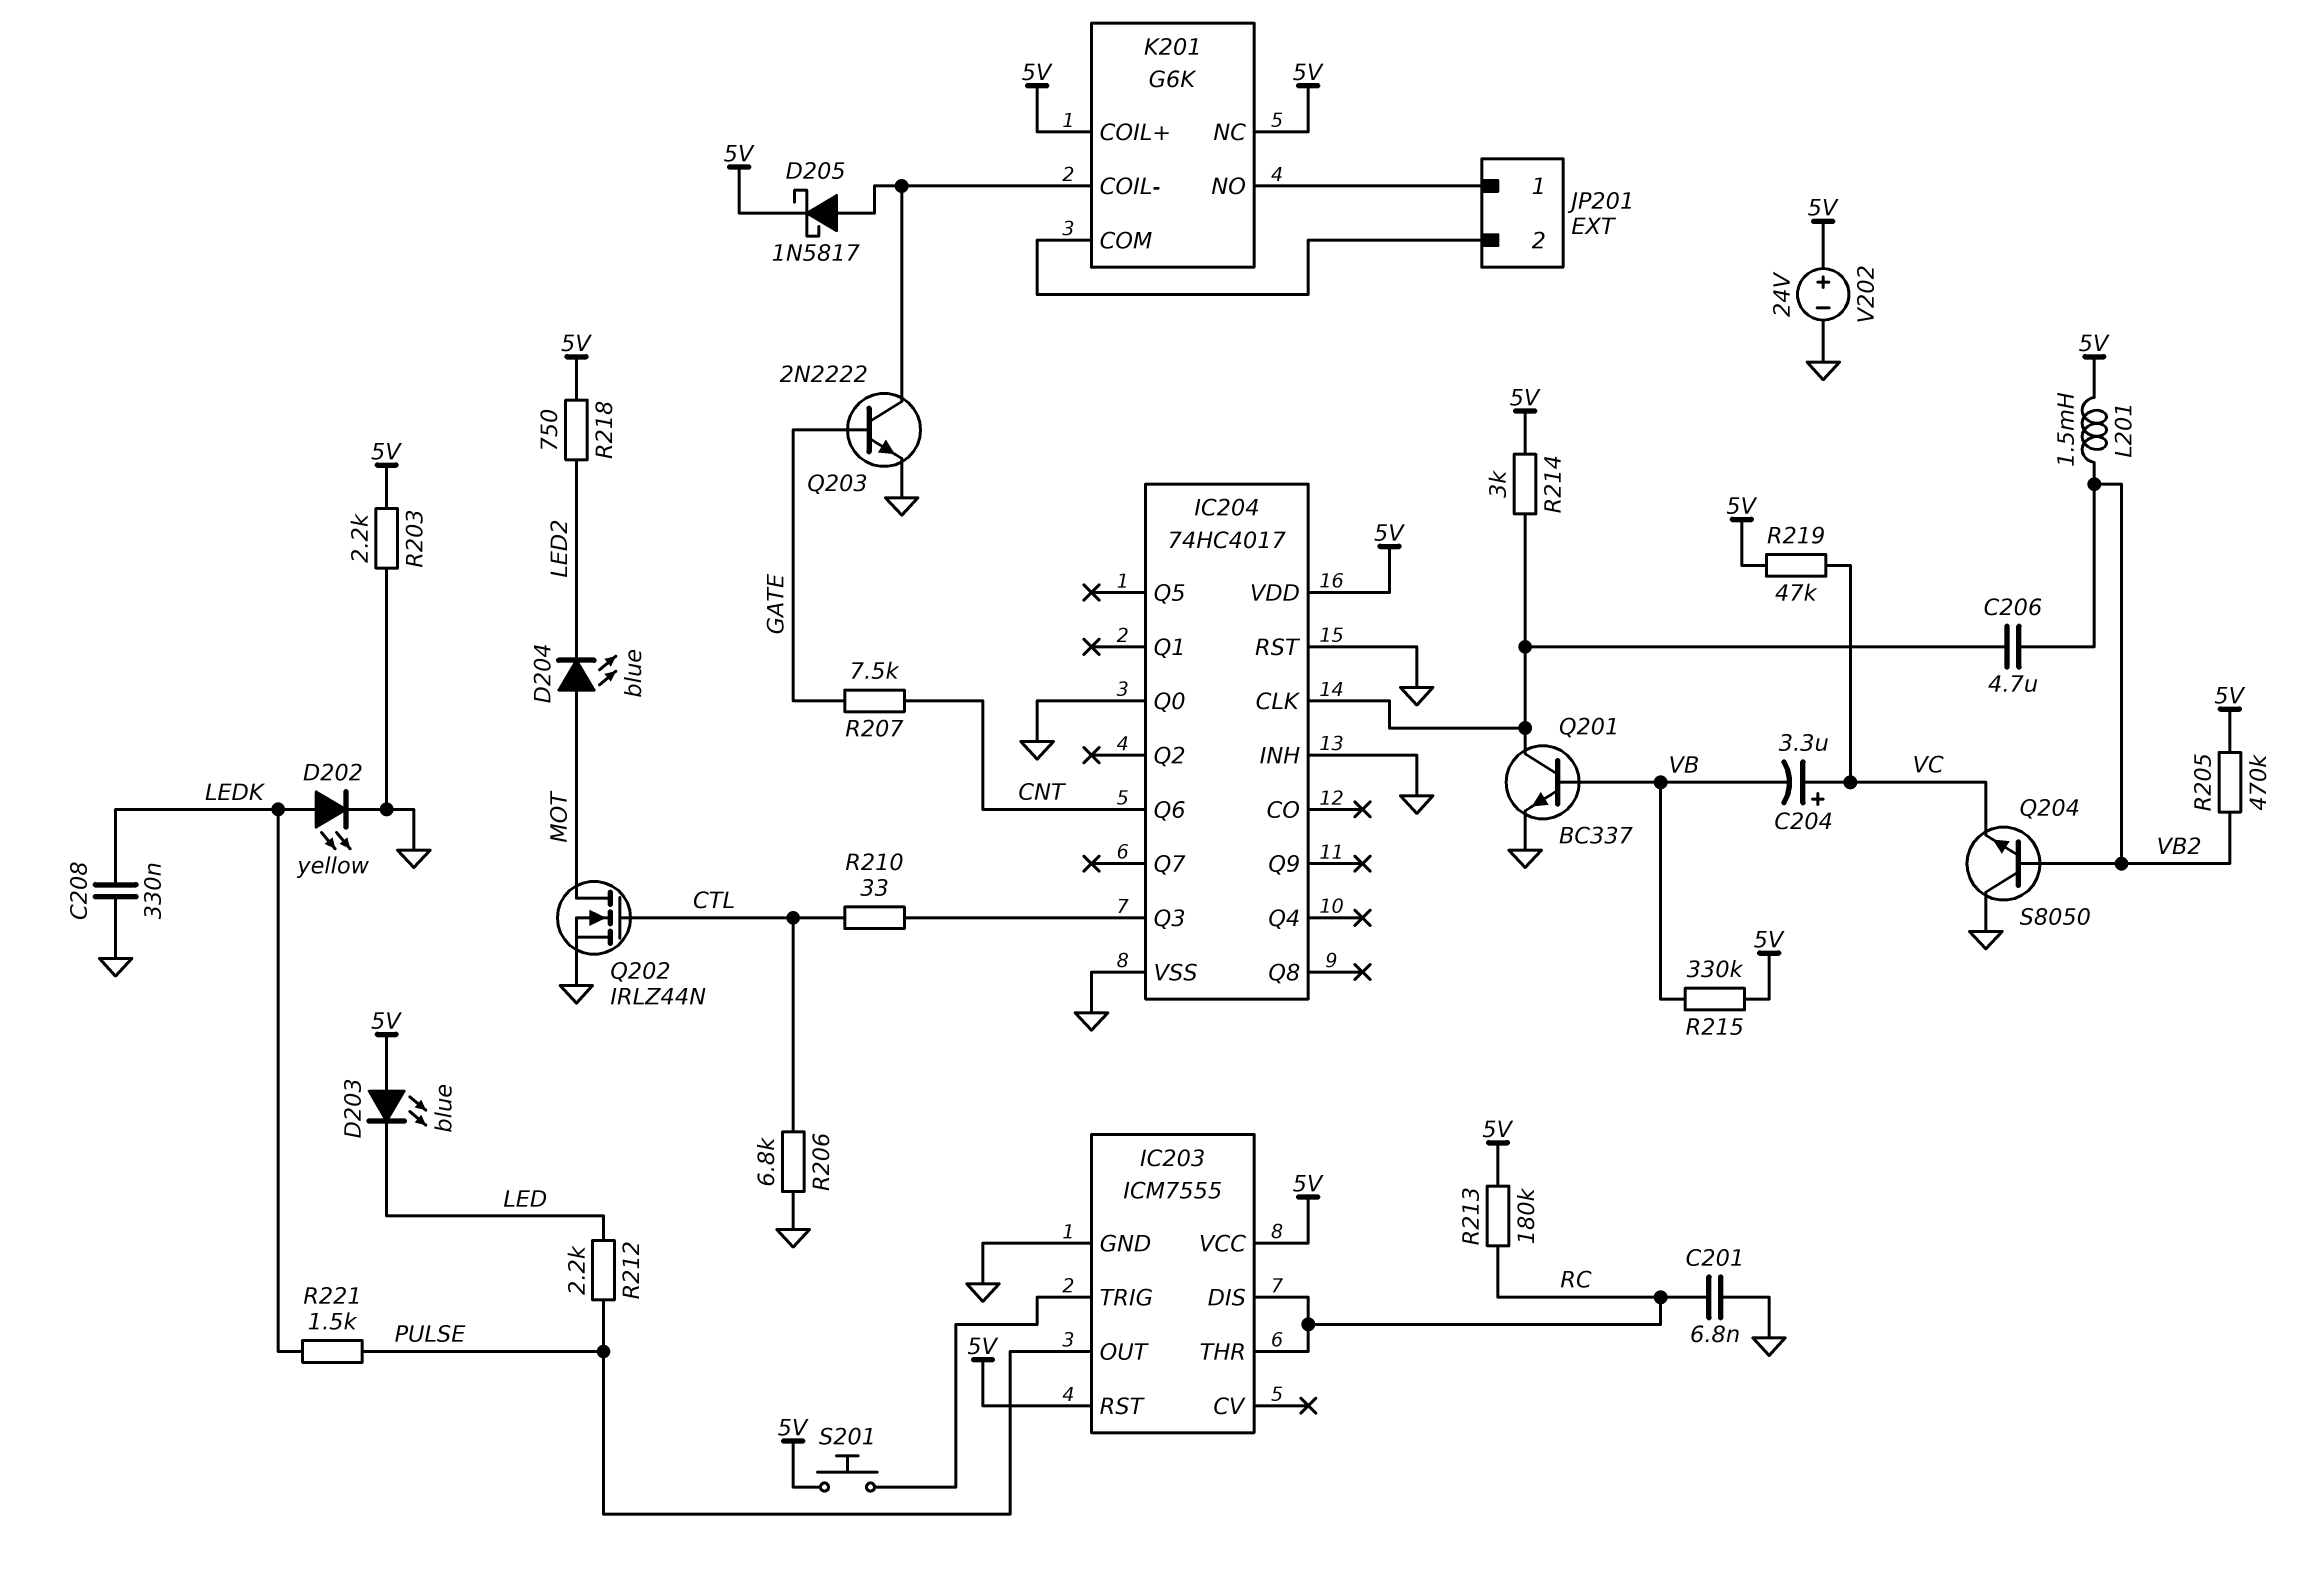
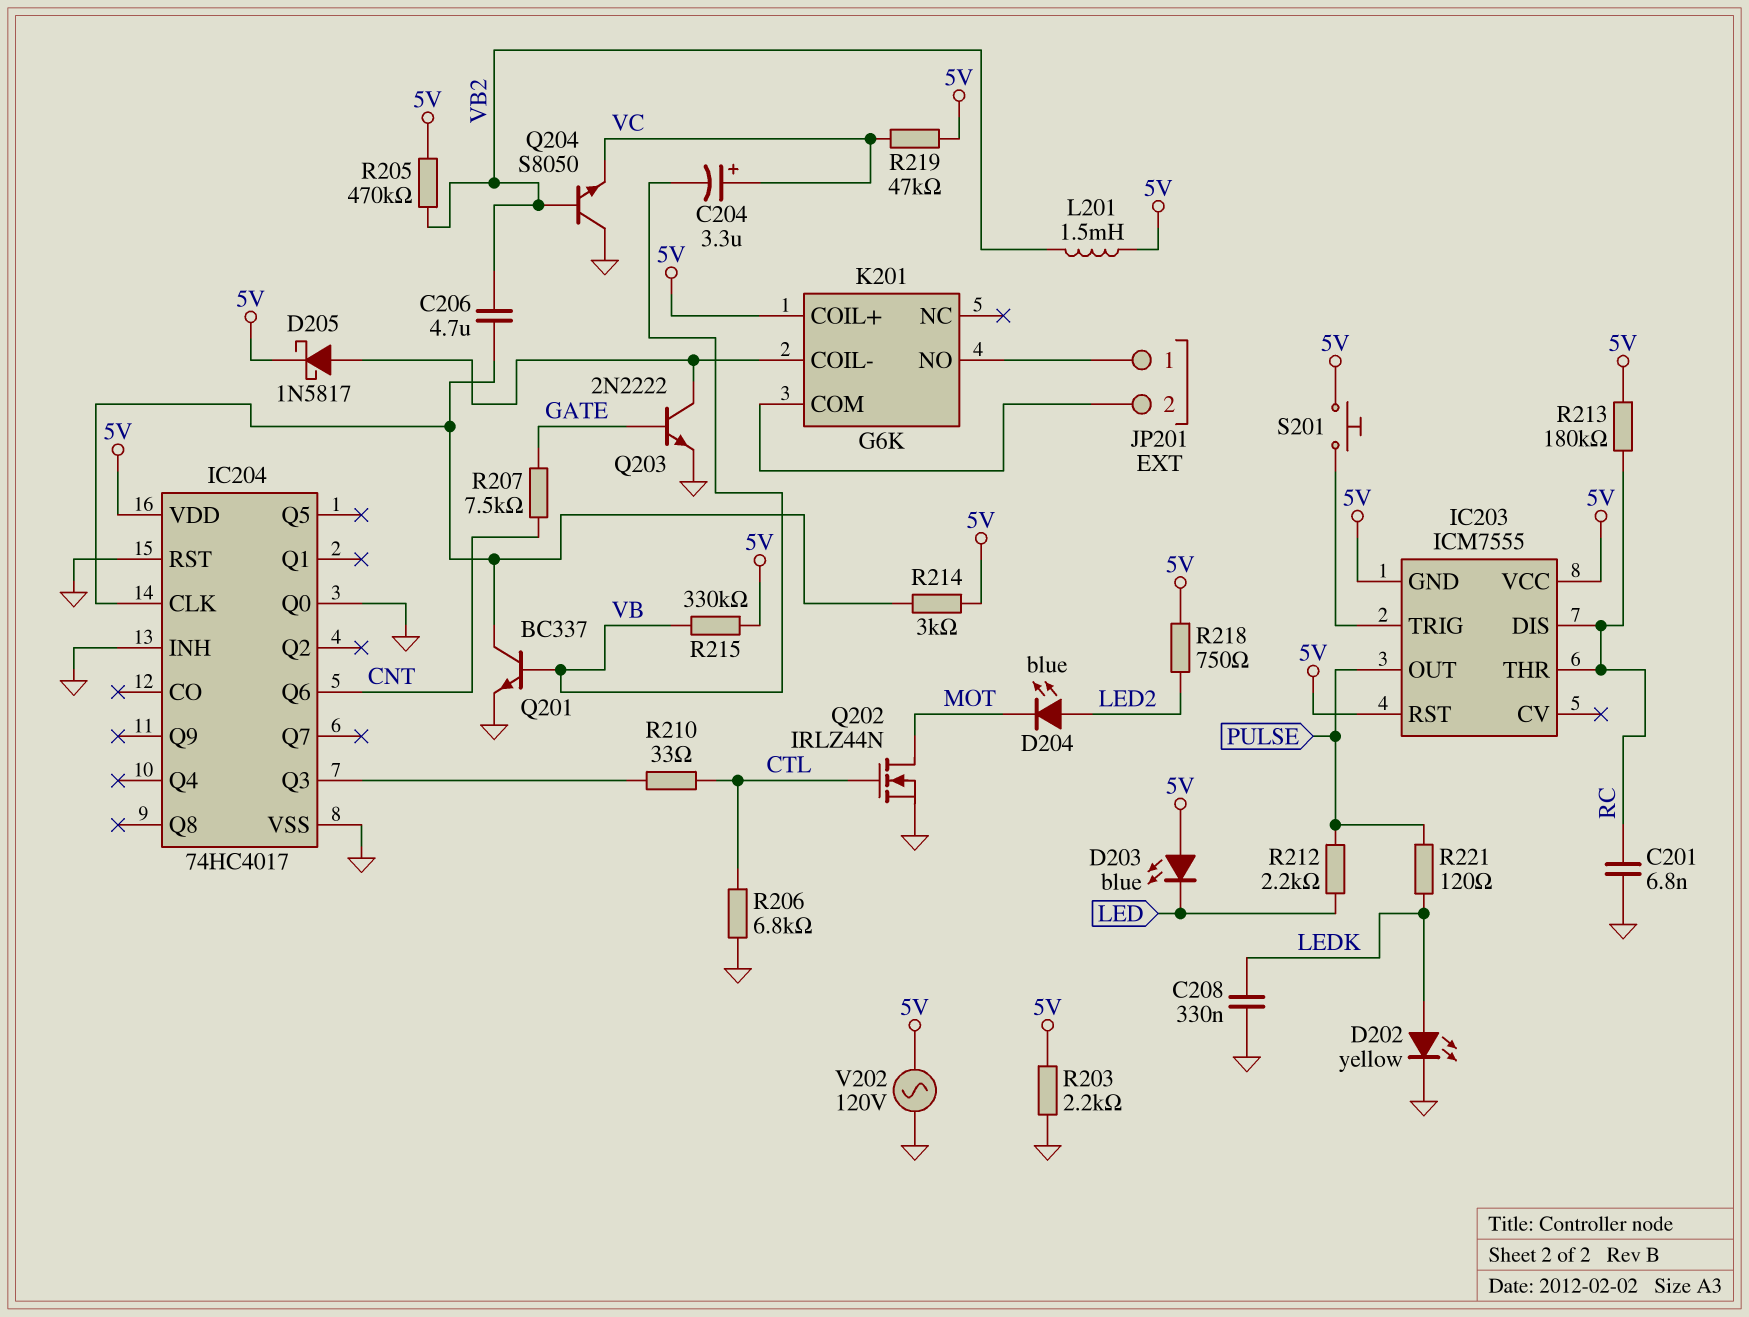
D204: LED blue (A MOT, K LED2) -> LED blue (A LED2, K MOT)
IC203 pin GND: GND -> 5V
K201 pin NC: 5V -> none
R221: 1.5k (LEDK, PULSE) -> 120 (LEDK, PULSE)
V202: 24V (plus 5V, minus GND) -> AC 120V (5V, GND)

